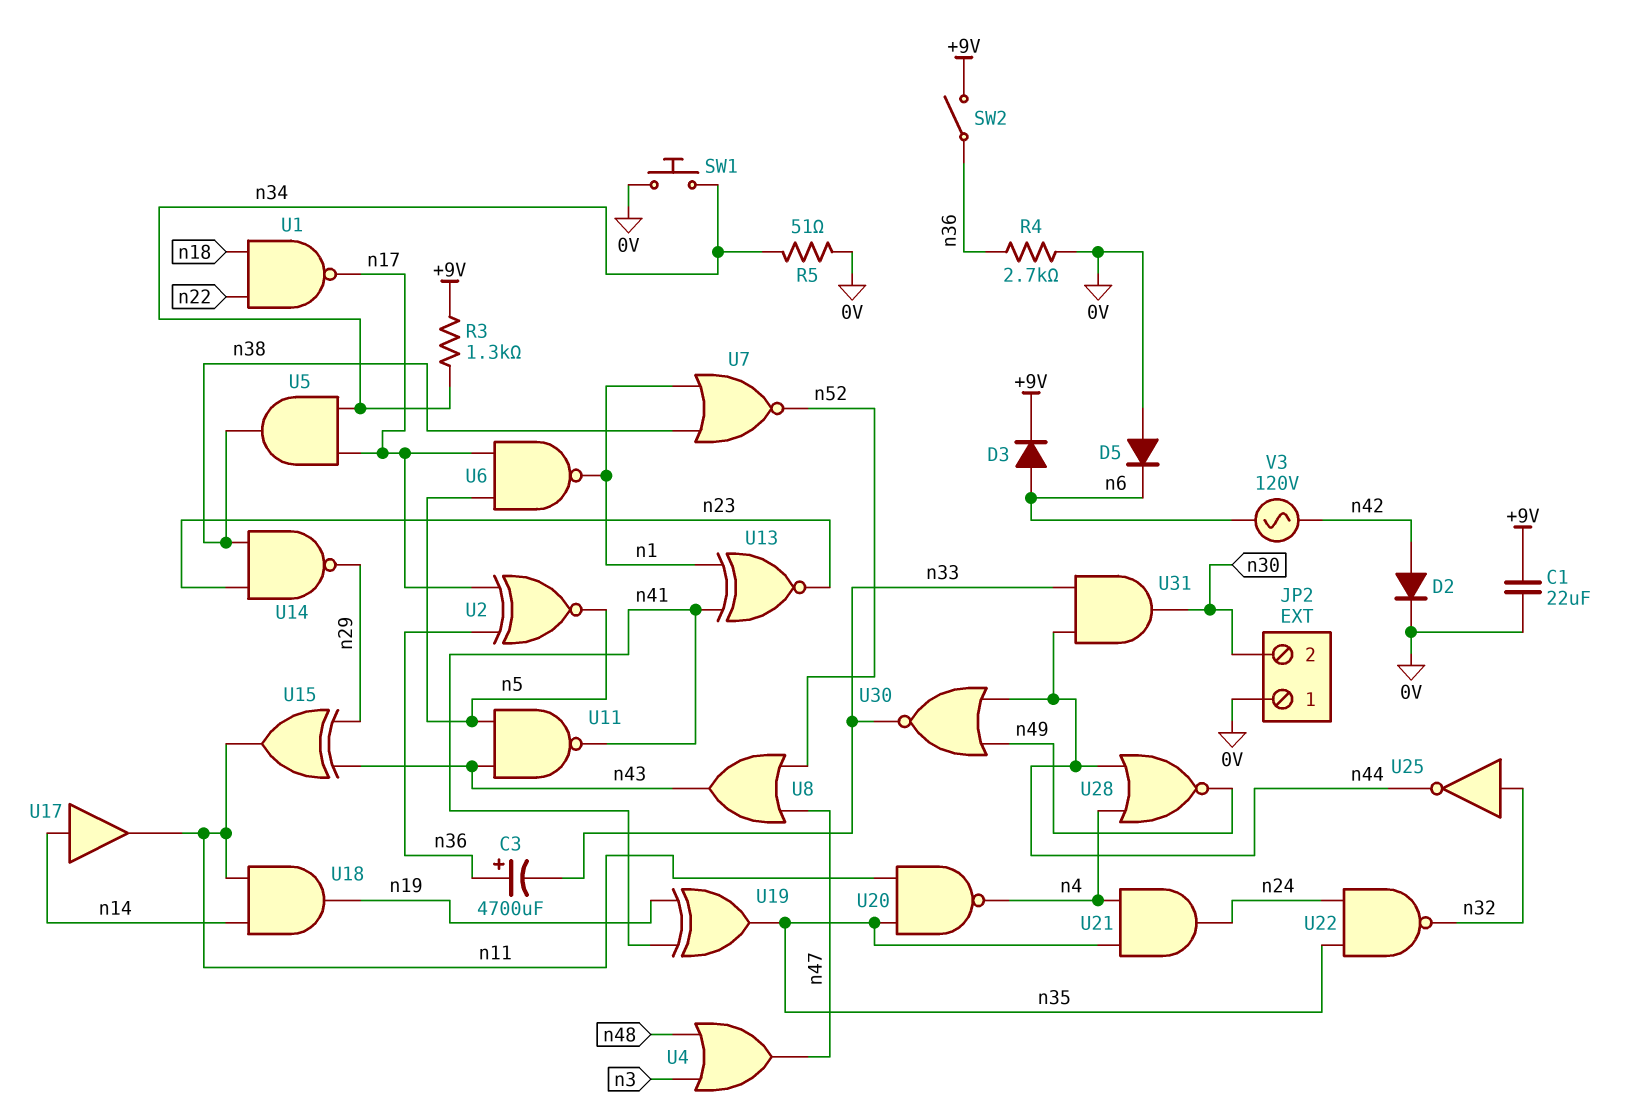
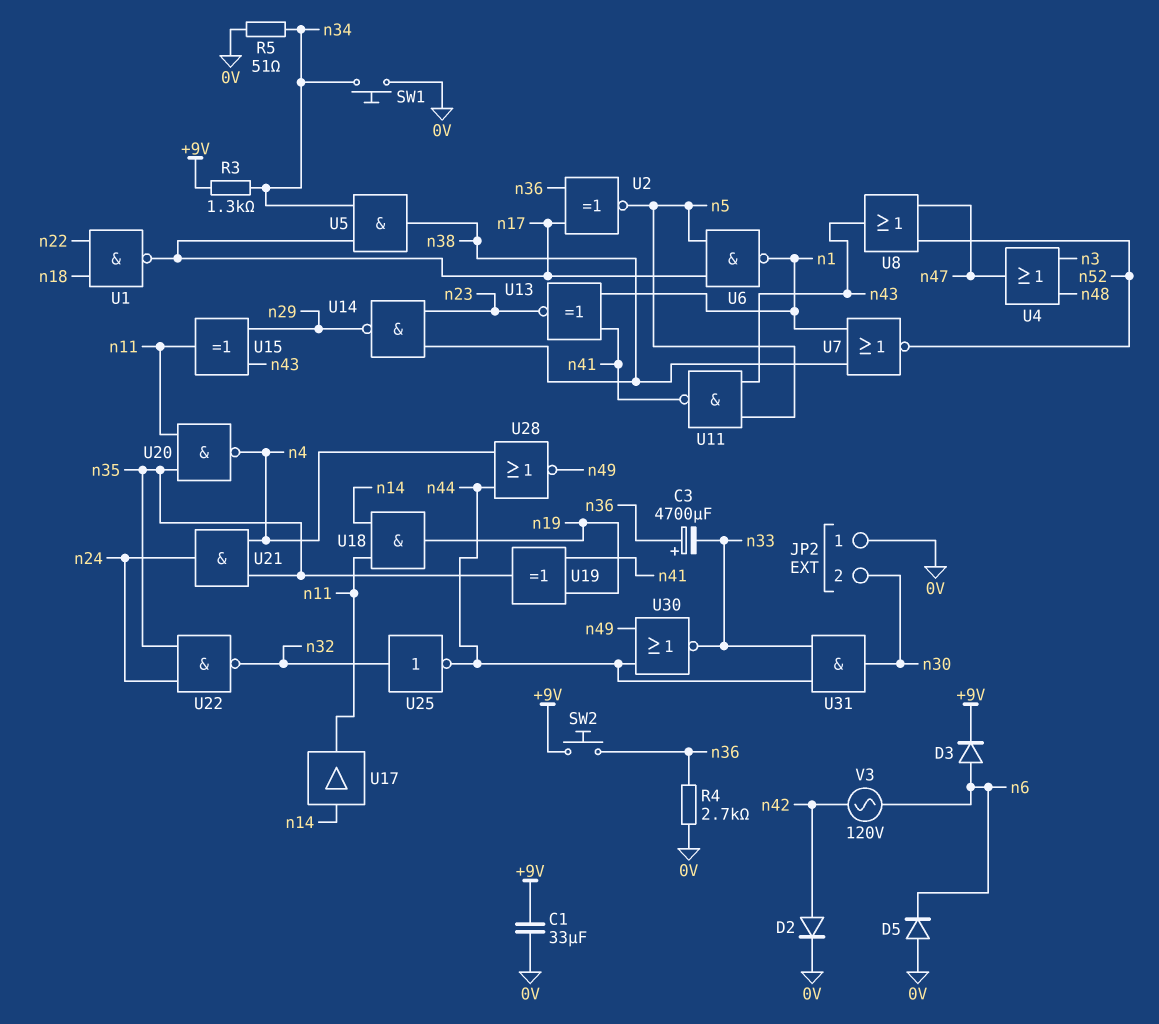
C1: 22uF (+9V, 0V) -> 33uF (+9V, 0V)
SW2: switch (+9V, n36) -> button (+9V, n36)

